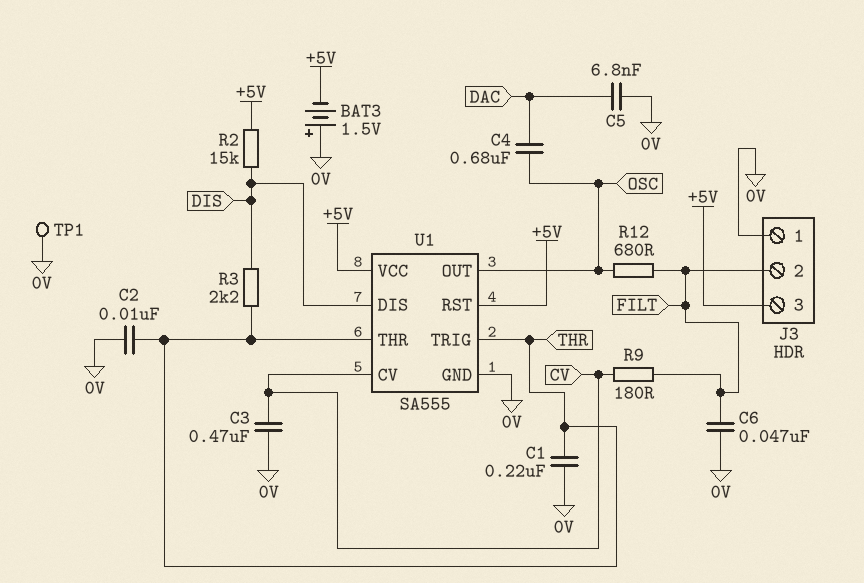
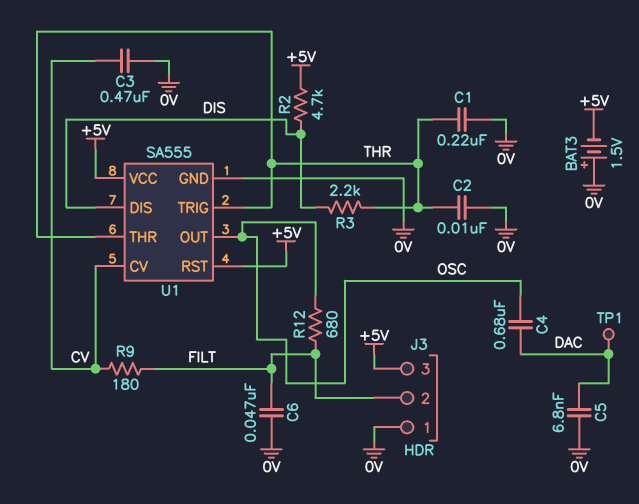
R2: 15k (+5V, DIS) -> 4.7k (+5V, DIS)
TP1: test point (0V) -> test point (DAC)

